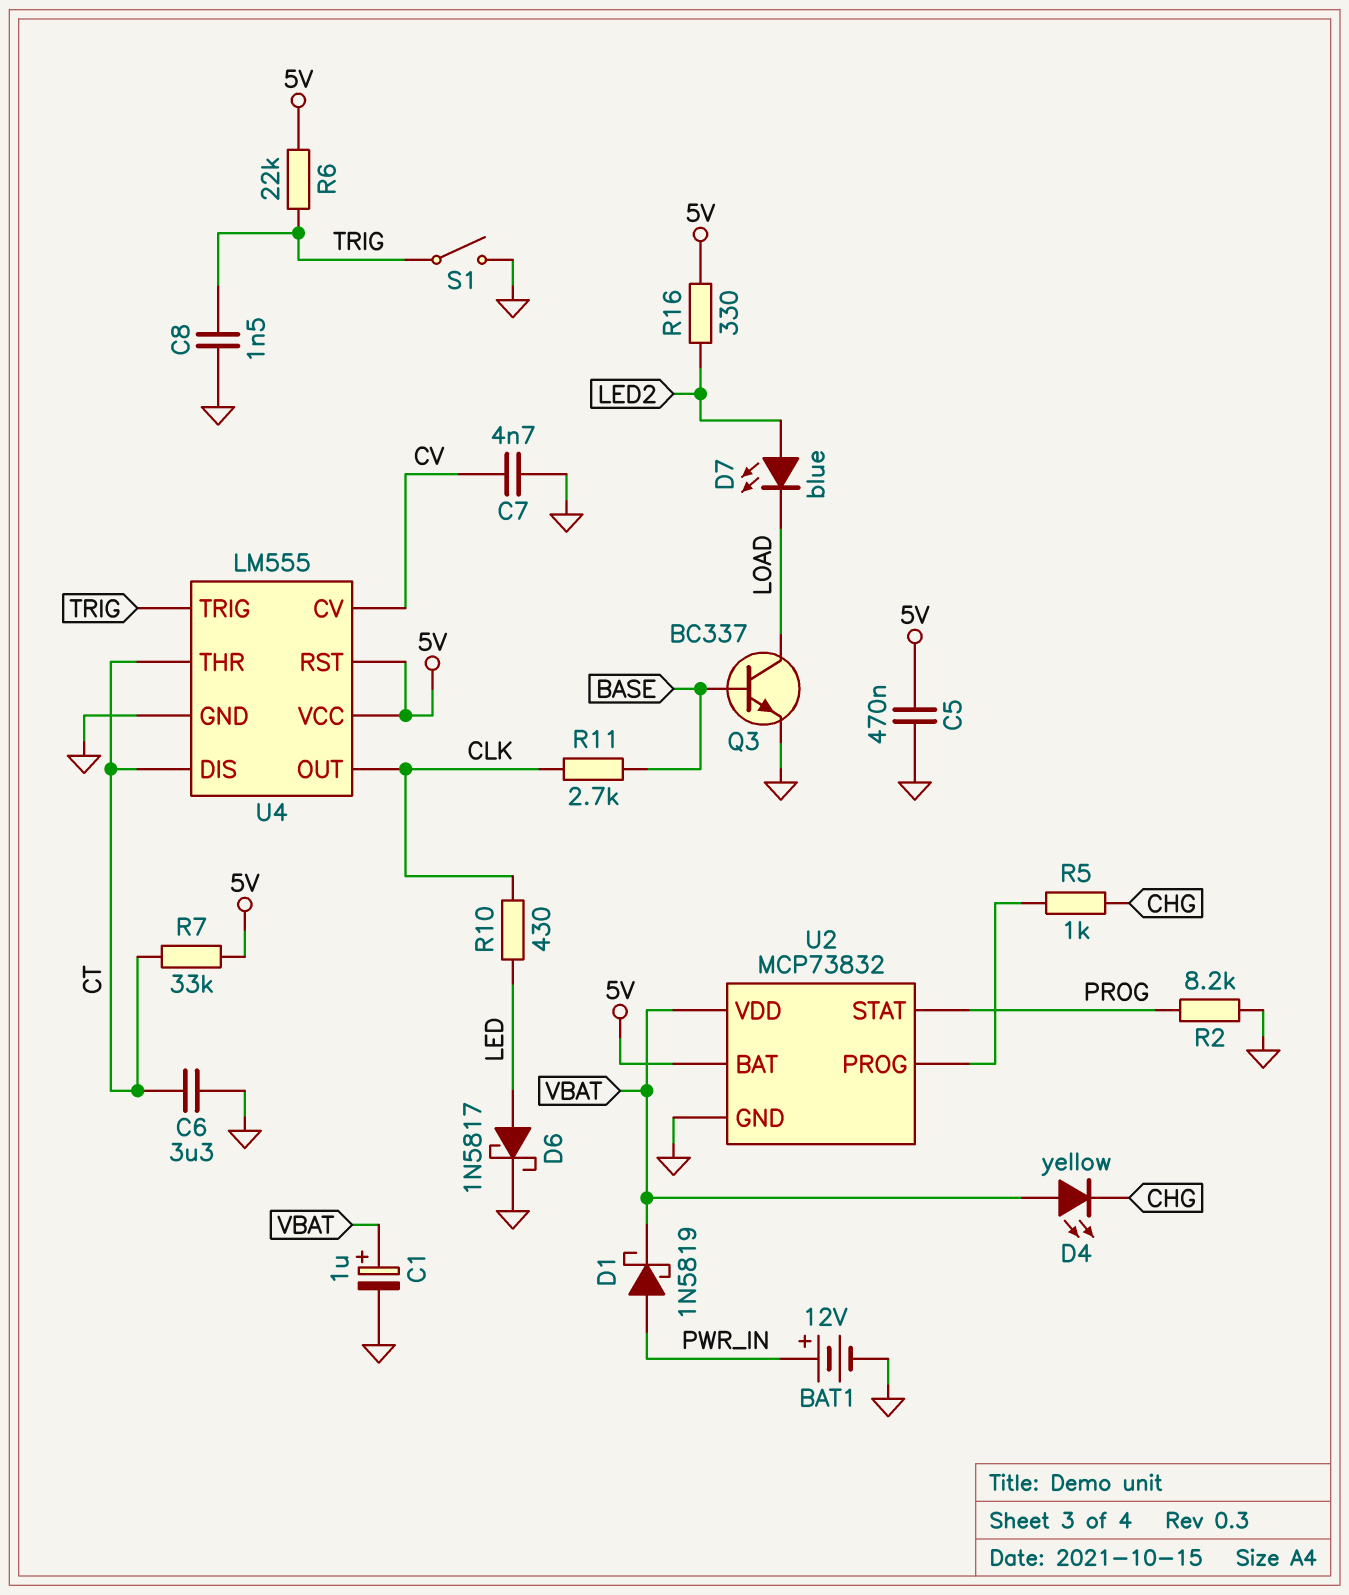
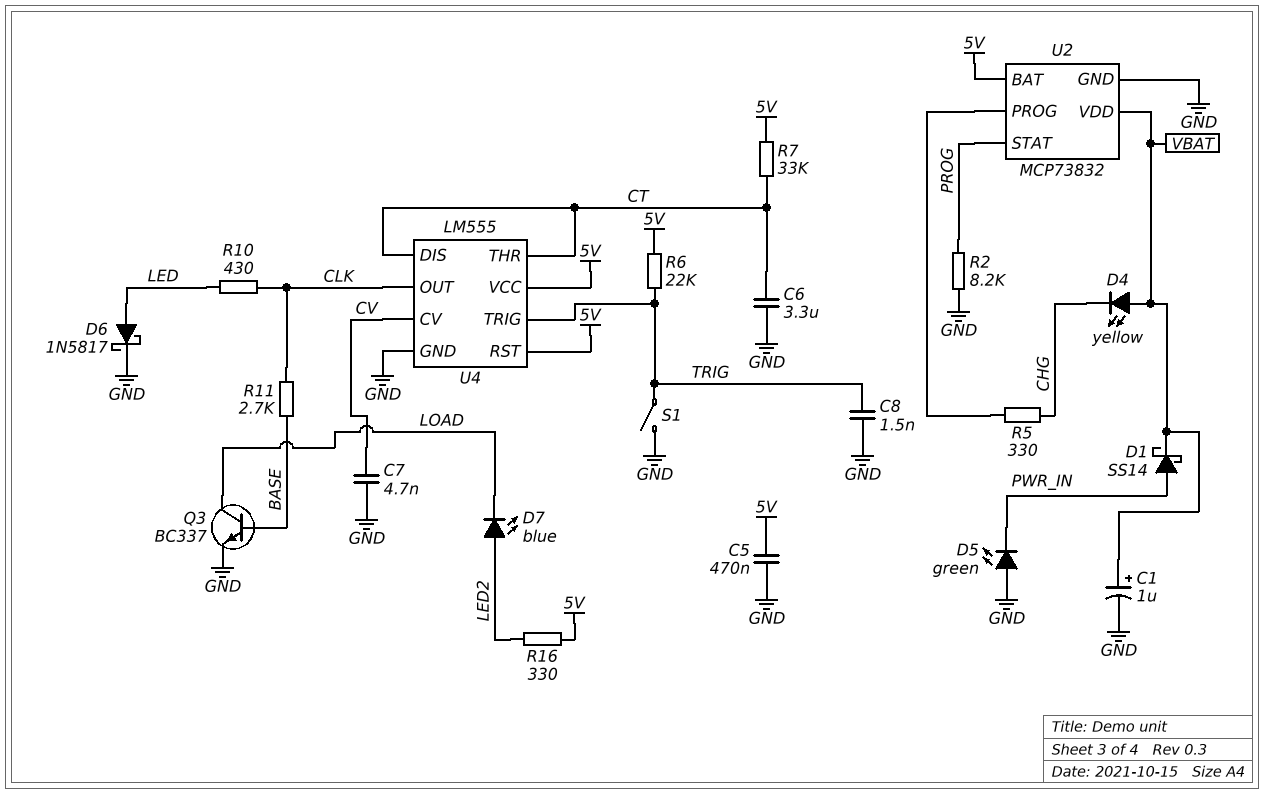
BAT1: 12V (plus PWR_IN, minus GND) -> none
D1: schottky 1N5819 (A PWR_IN, K VBAT) -> schottky SS14 (A PWR_IN, K VBAT)
D5: none -> LED green (A GND, K PWR_IN)
R5: 1k (CHG, U2/PROG) -> 330 (CHG, U2/PROG)

